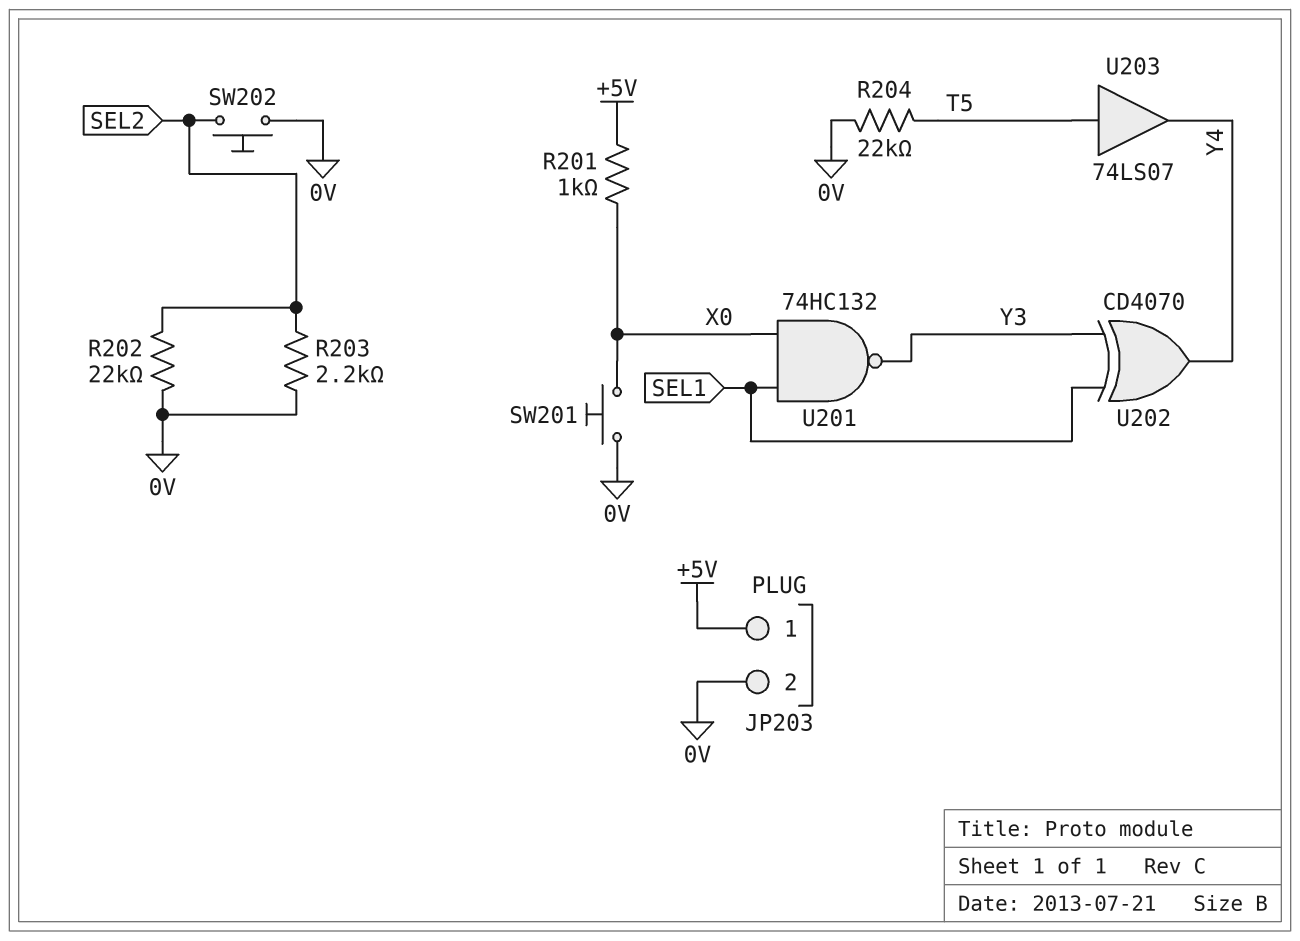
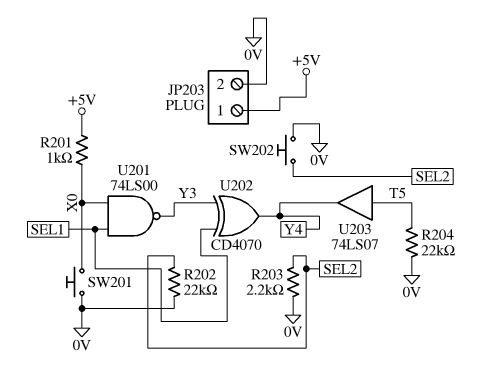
U201: NAND 74HC132 (in SEL1, in X0, out Y3) -> NAND 74LS00 (in SEL1, in X0, out Y3)

